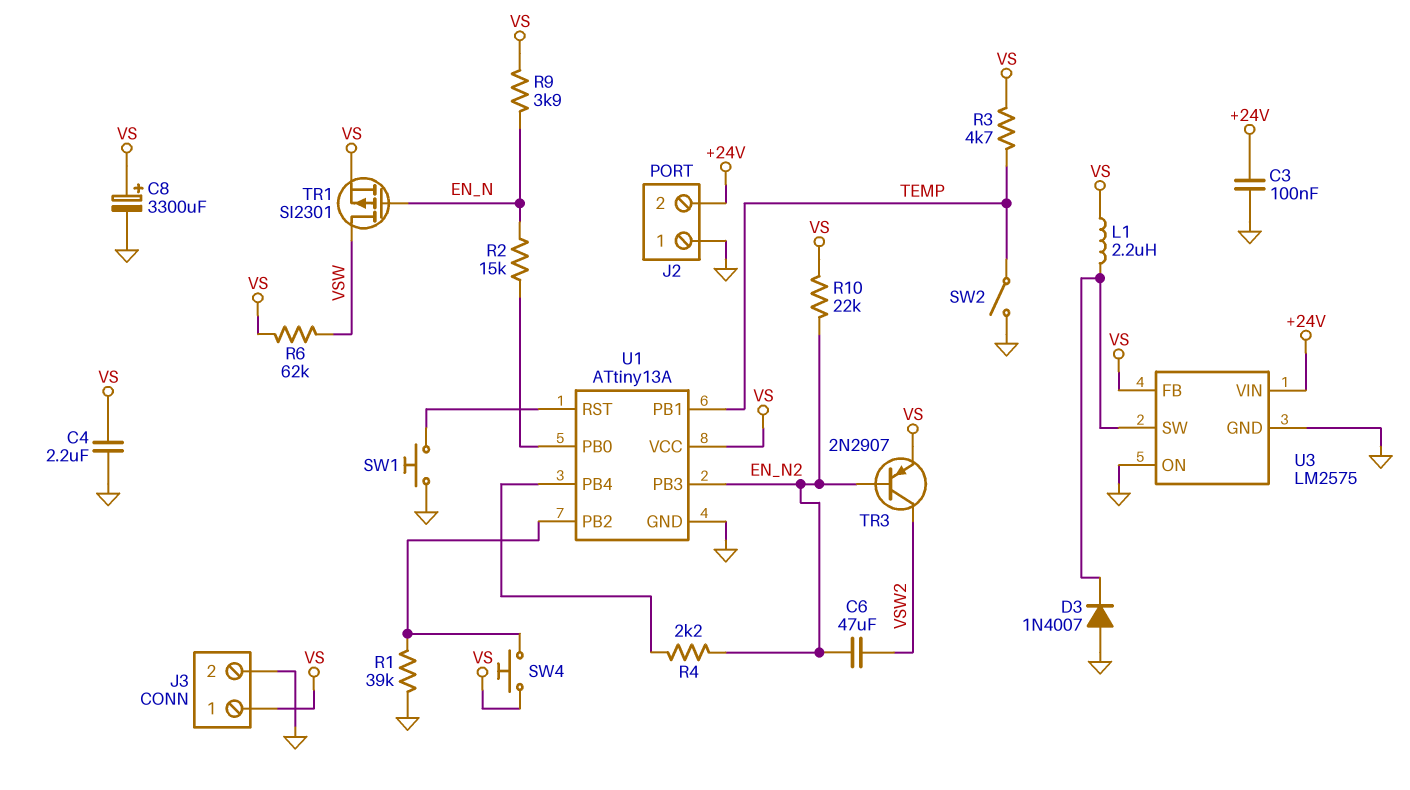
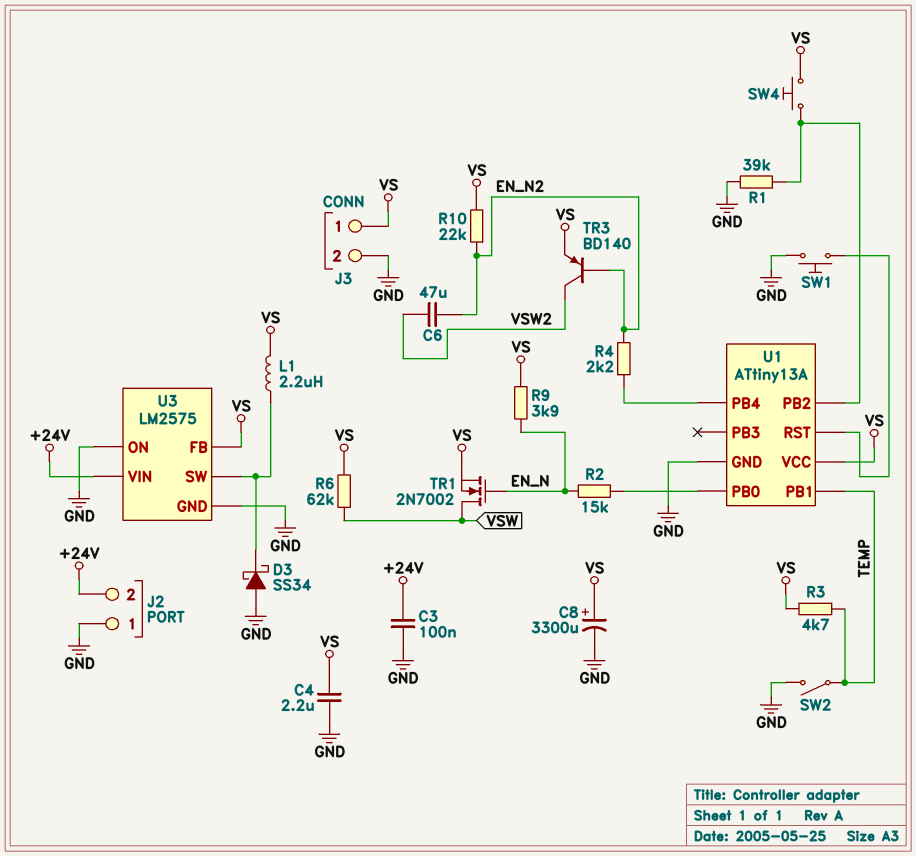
D3: diode 1N4007 (A GND, K U3/SW) -> schottky SS34 (A GND, K U3/SW)
TR1: PMOS SI2301 (G EN_N, D VSW, S VS) -> NMOS 2N7002 (G EN_N, D VSW, S VS)
TR3: PNP 2N2907 (B EN_N2, C VSW2, E VS) -> PNP BD140 (B EN_N2, C VSW2, E VS)
U1 pin PB3: EN_N2 -> none

